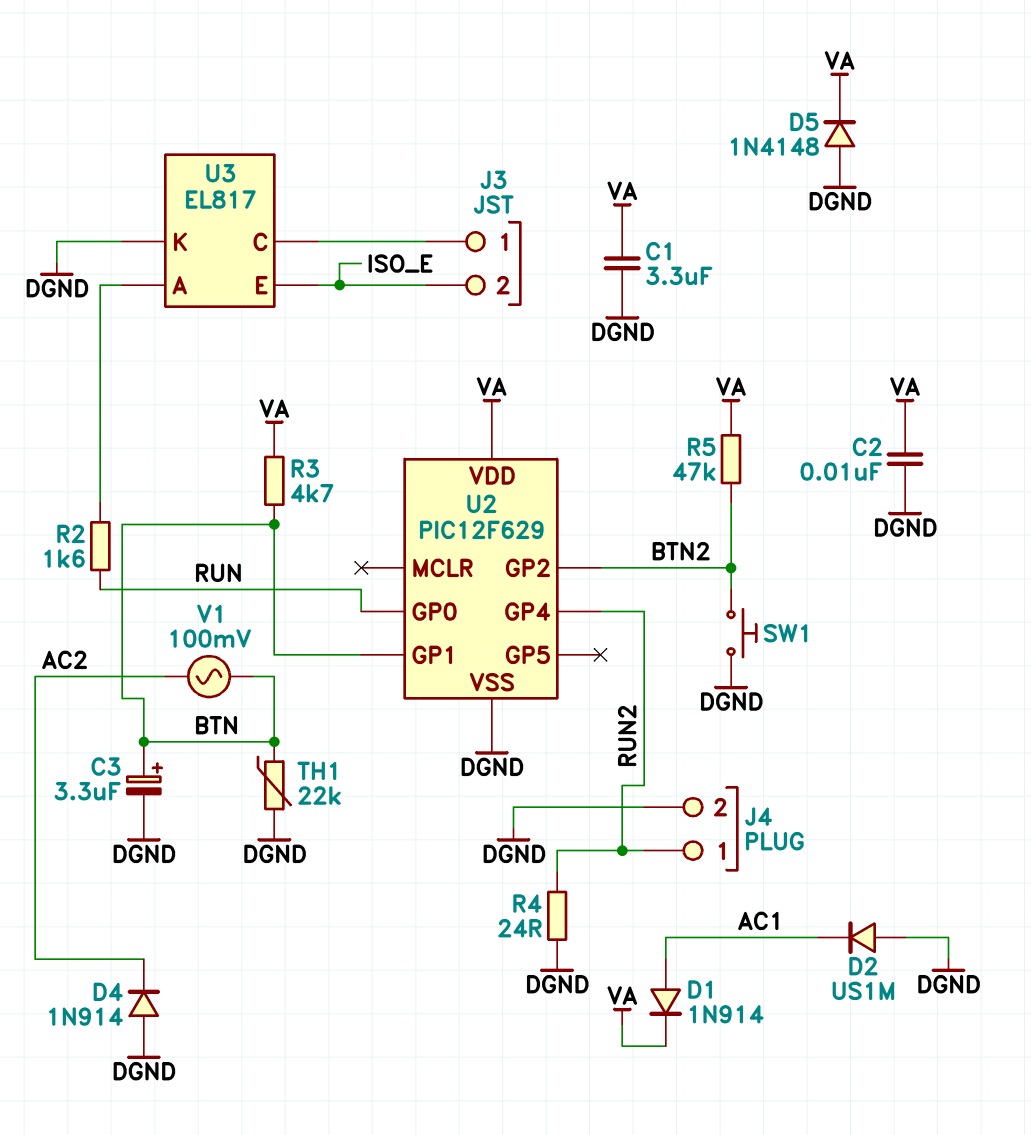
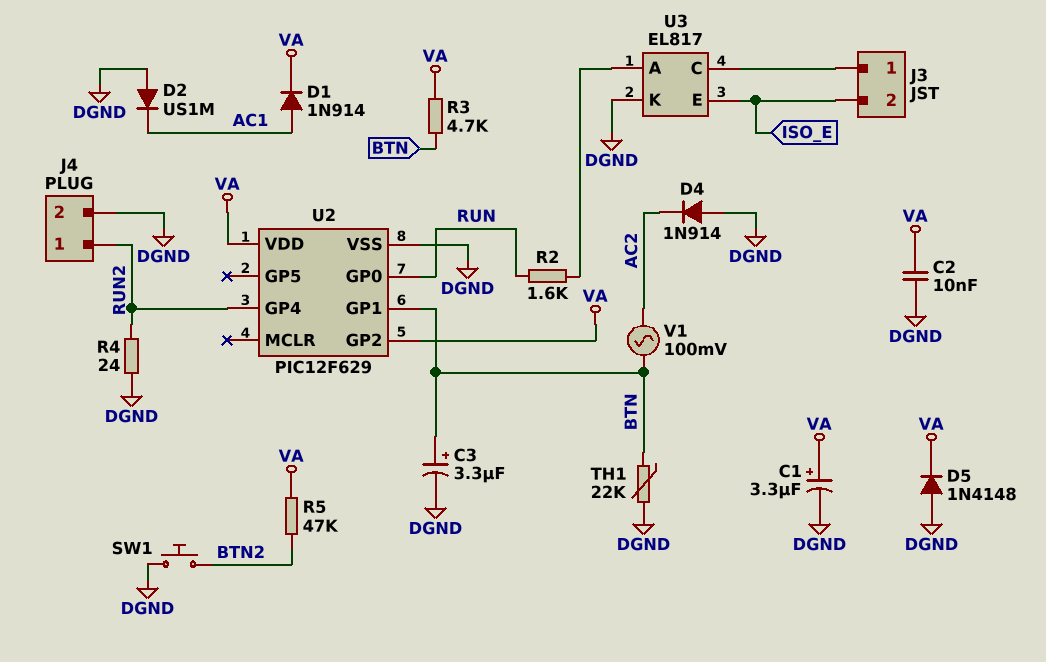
C1: 3.3uF (DGND, VA) -> 3.3uF (plus VA, minus DGND)
U2 pin GP2: BTN2 -> VA

